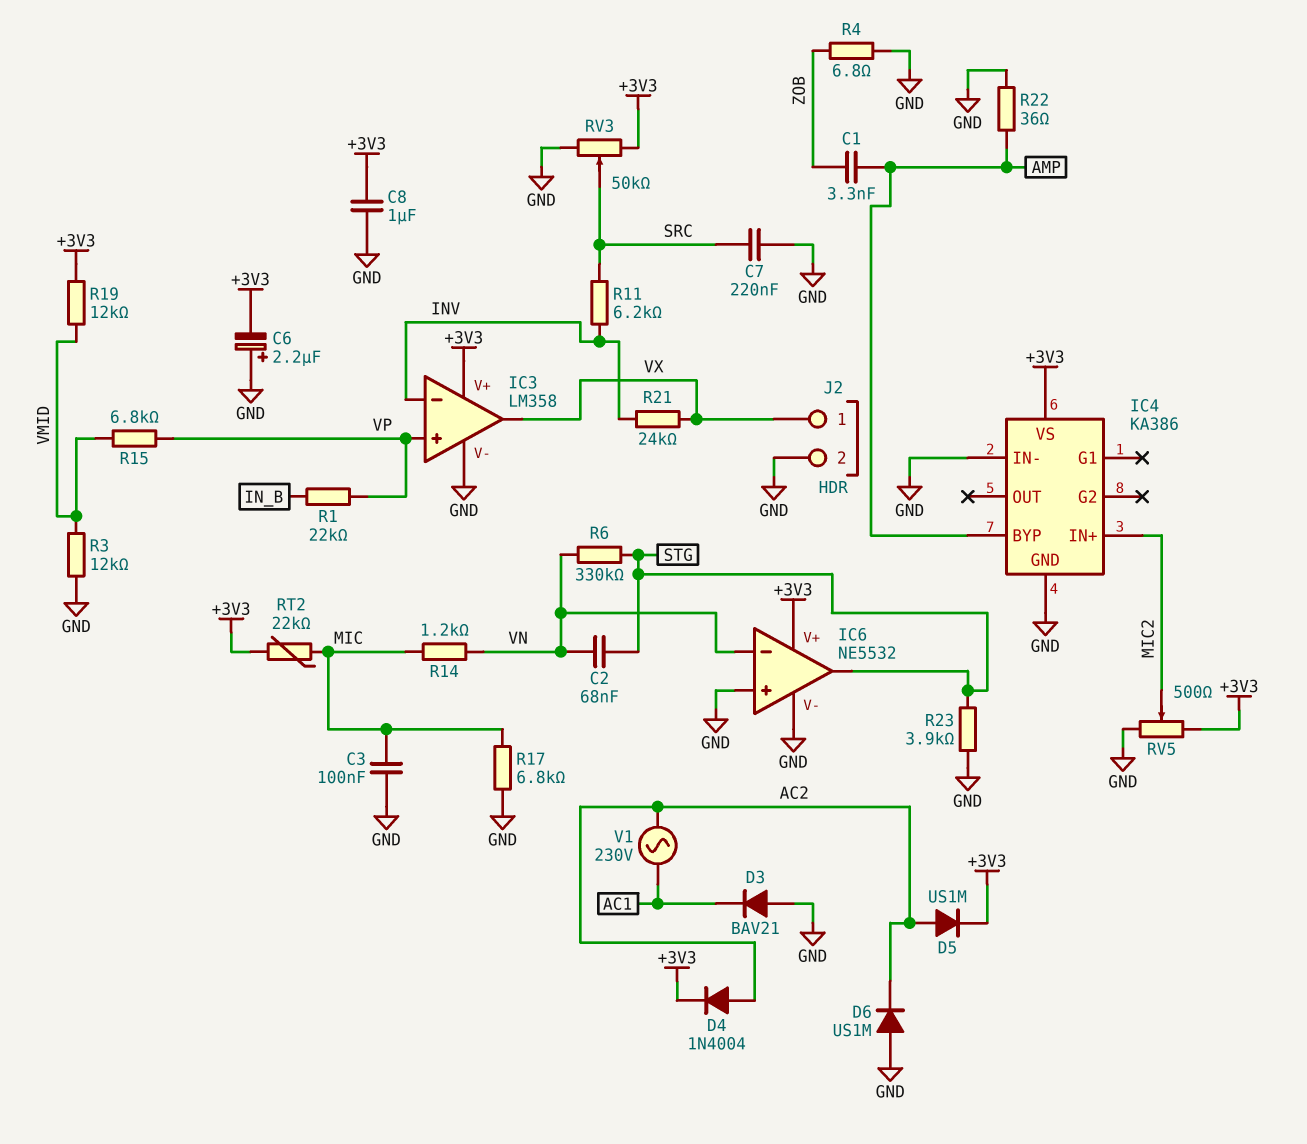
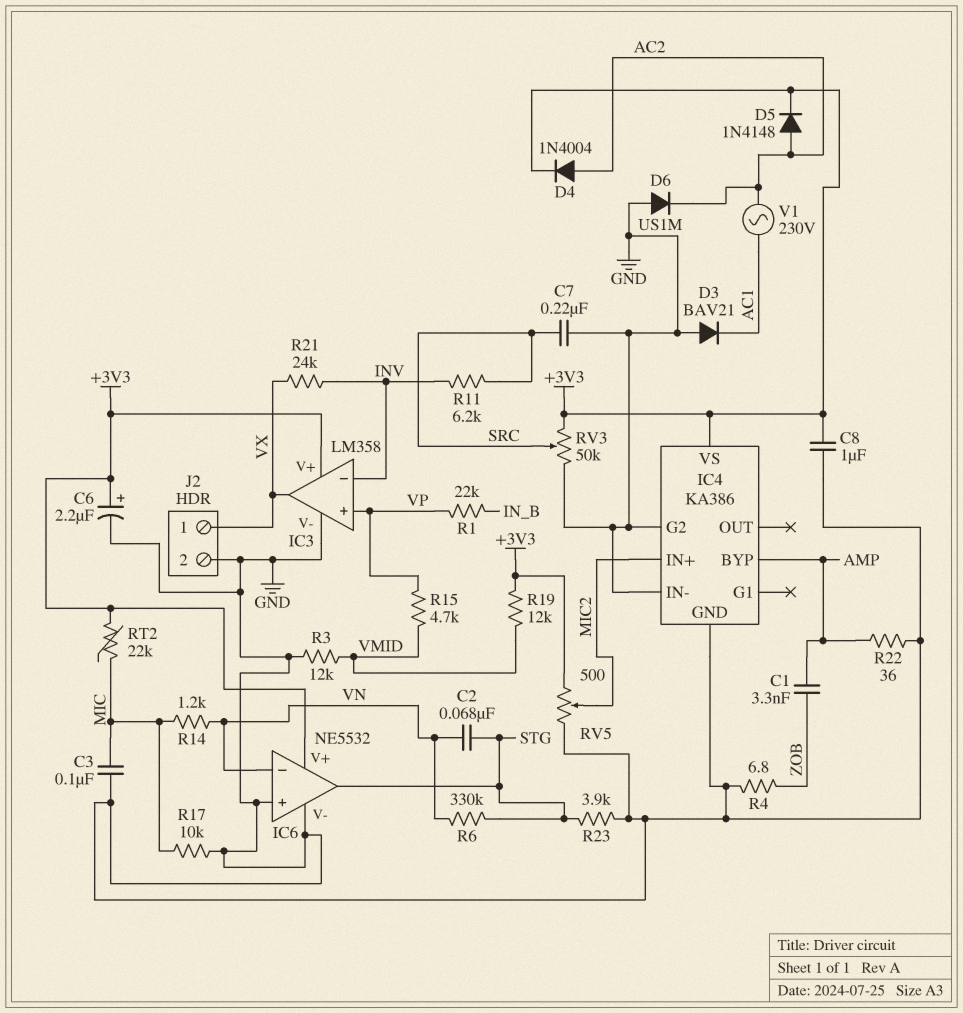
C6: 2.2uF (plus GND, minus +3V3) -> 2.2uF (plus +3V3, minus GND)
D5: diode US1M (A AC2, K +3V3) -> diode 1N4148 (A AC2, K +3V3)
IC4 pin G2: none -> GND
R15: 6.8k (VMID, VP) -> 4.7k (VMID, VP)
R17: 6.8k (GND, MIC) -> 10k (GND, MIC)

